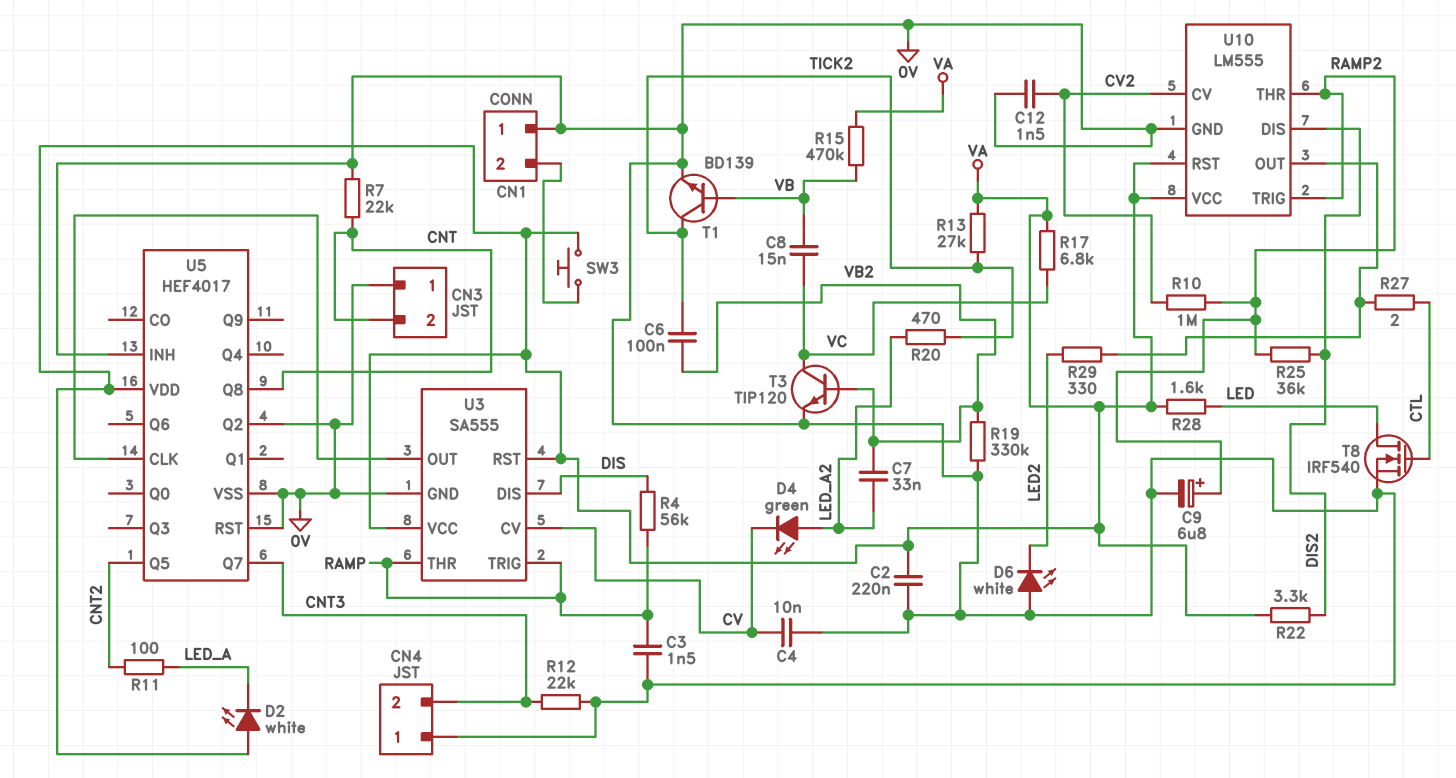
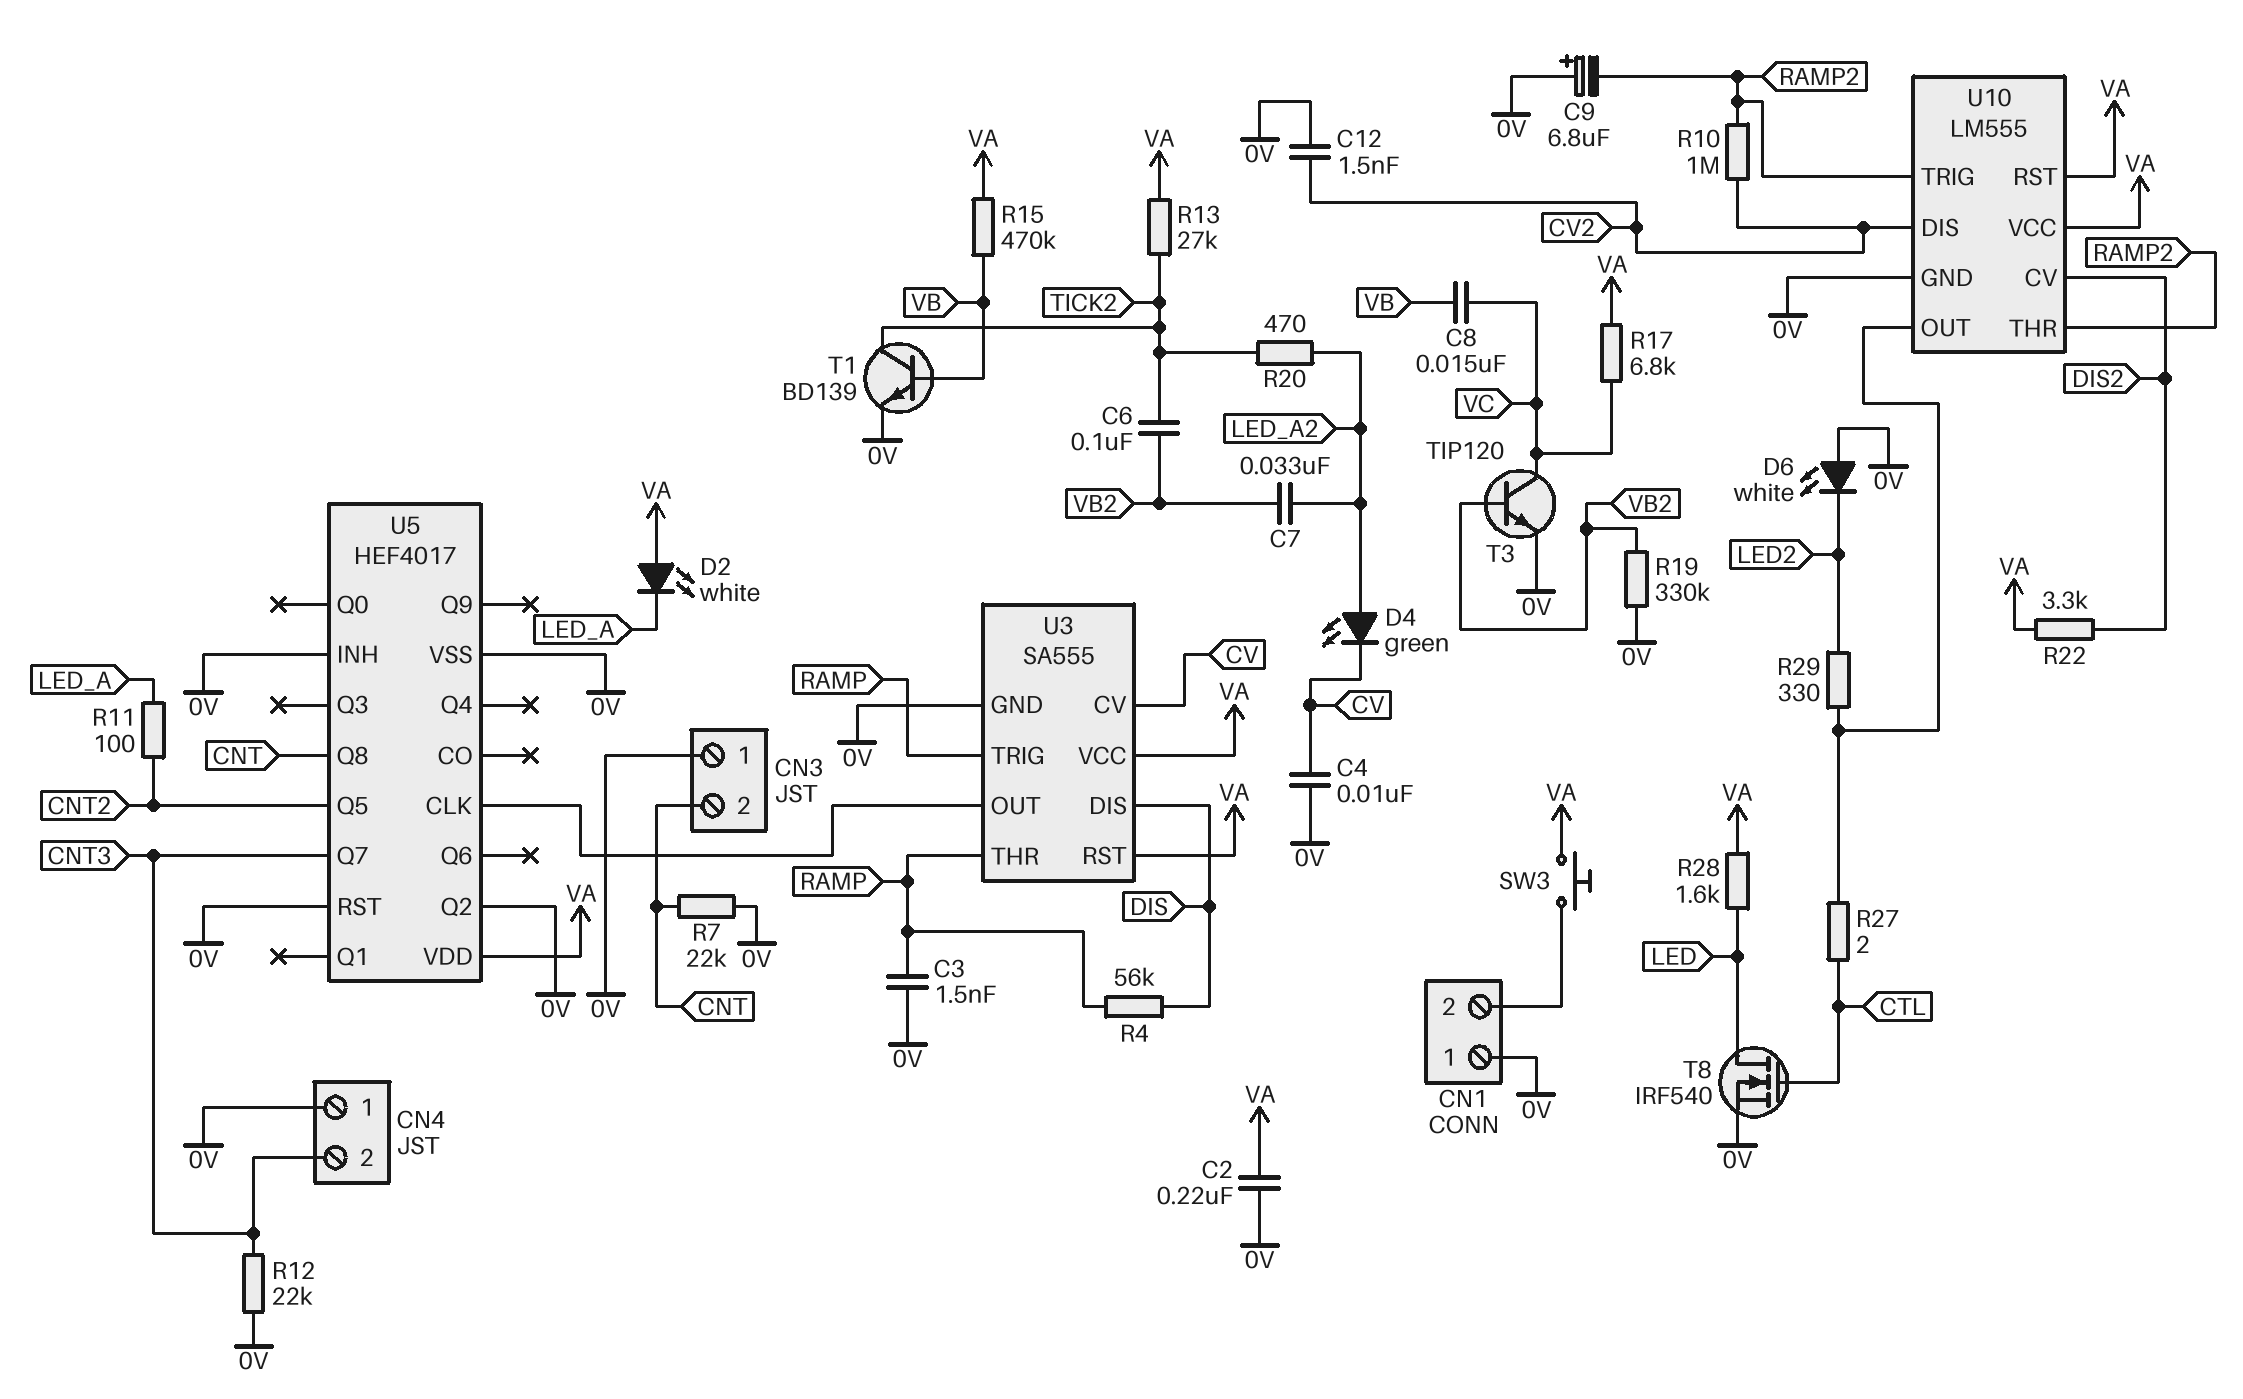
C9: 6.8uF (plus RAMP2, minus 0V) -> 6.8uF (plus 0V, minus RAMP2)
R25: 36k (DIS2, RAMP2) -> none
U10 pin CV: CV2 -> DIS2
U10 pin DIS: DIS2 -> CV2

